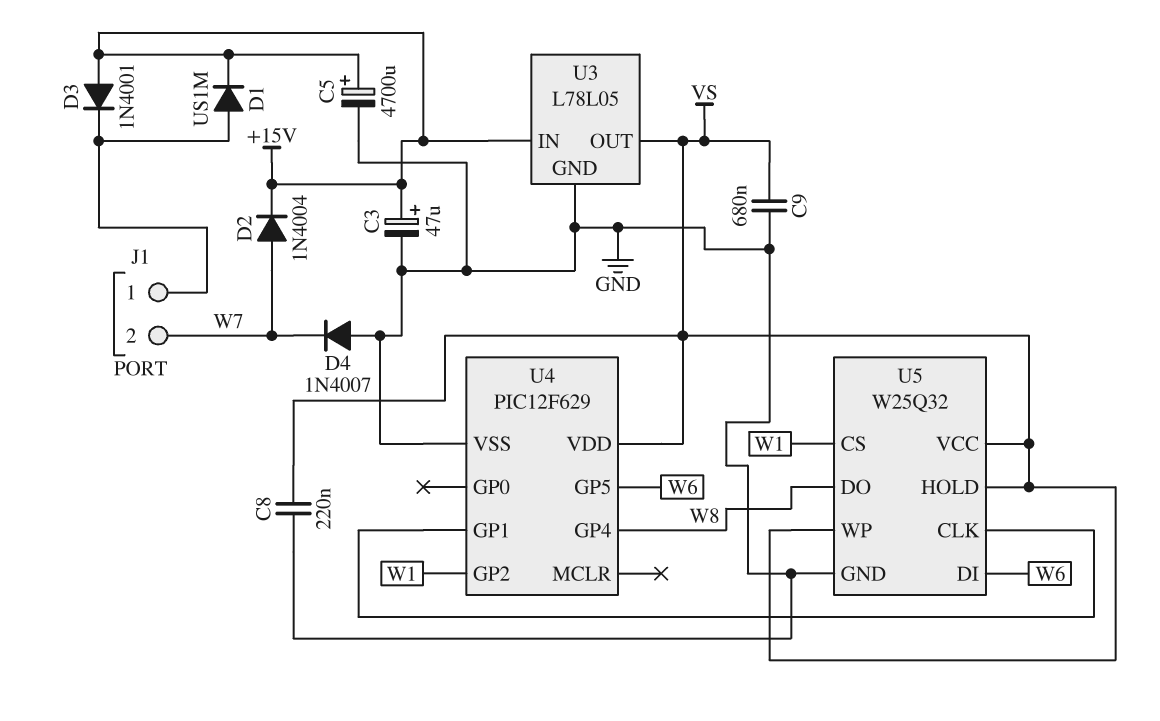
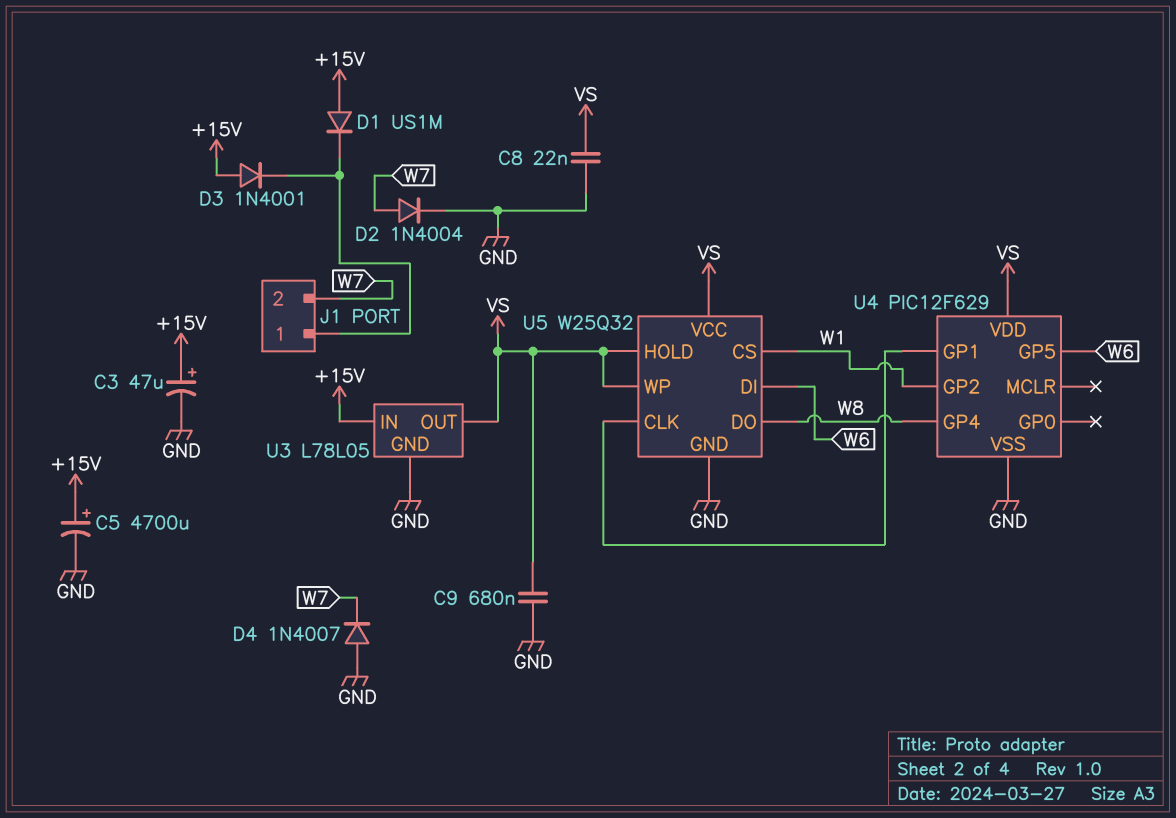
C8: 220nF (GND, VS) -> 22nF (GND, VS)
D1: diode US1M (A J1/1, K +15V) -> diode US1M (A +15V, K J1/1)
D2: diode 1N4004 (A W7, K +15V) -> diode 1N4004 (A W7, K GND)

